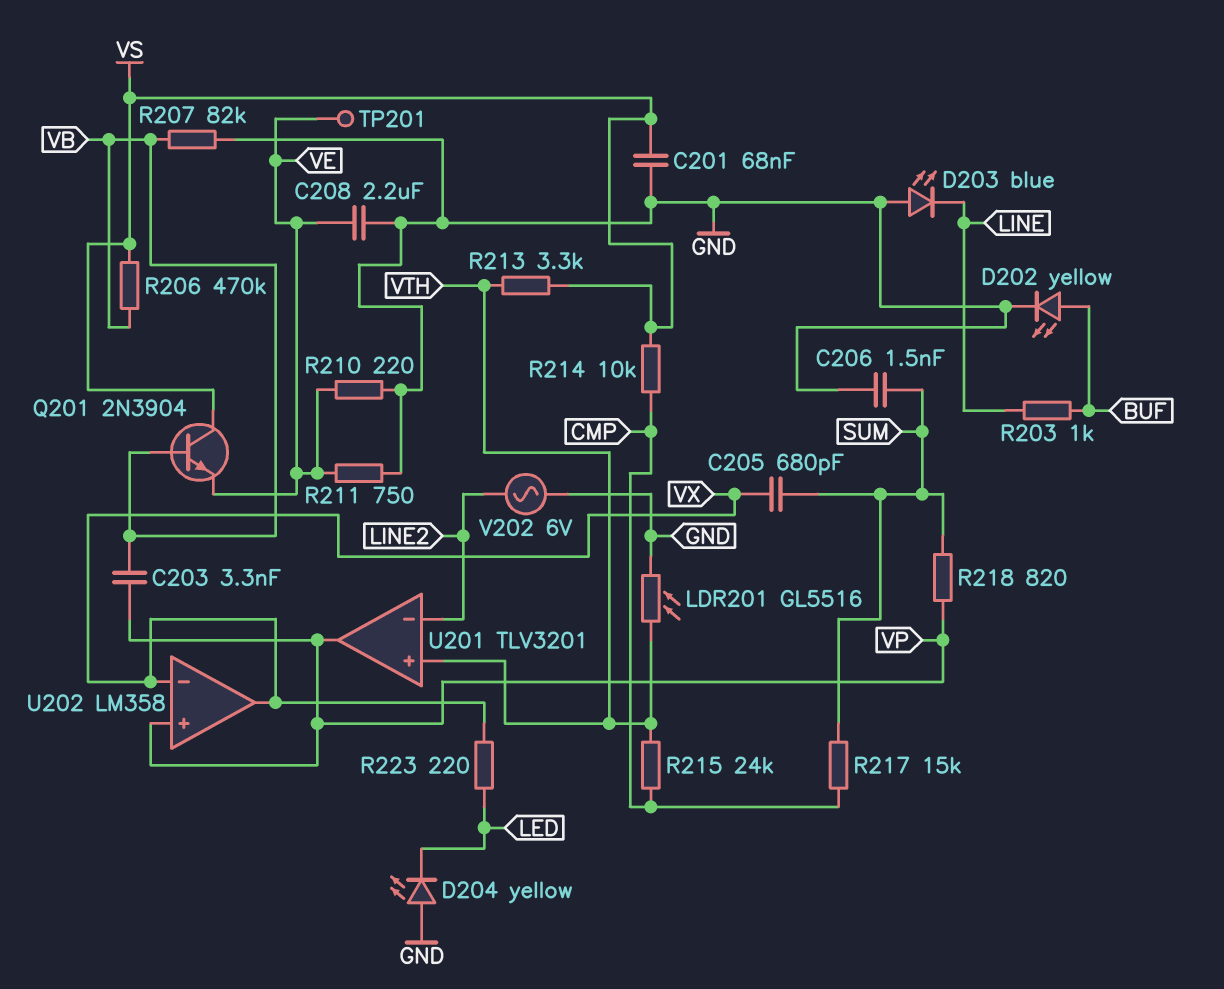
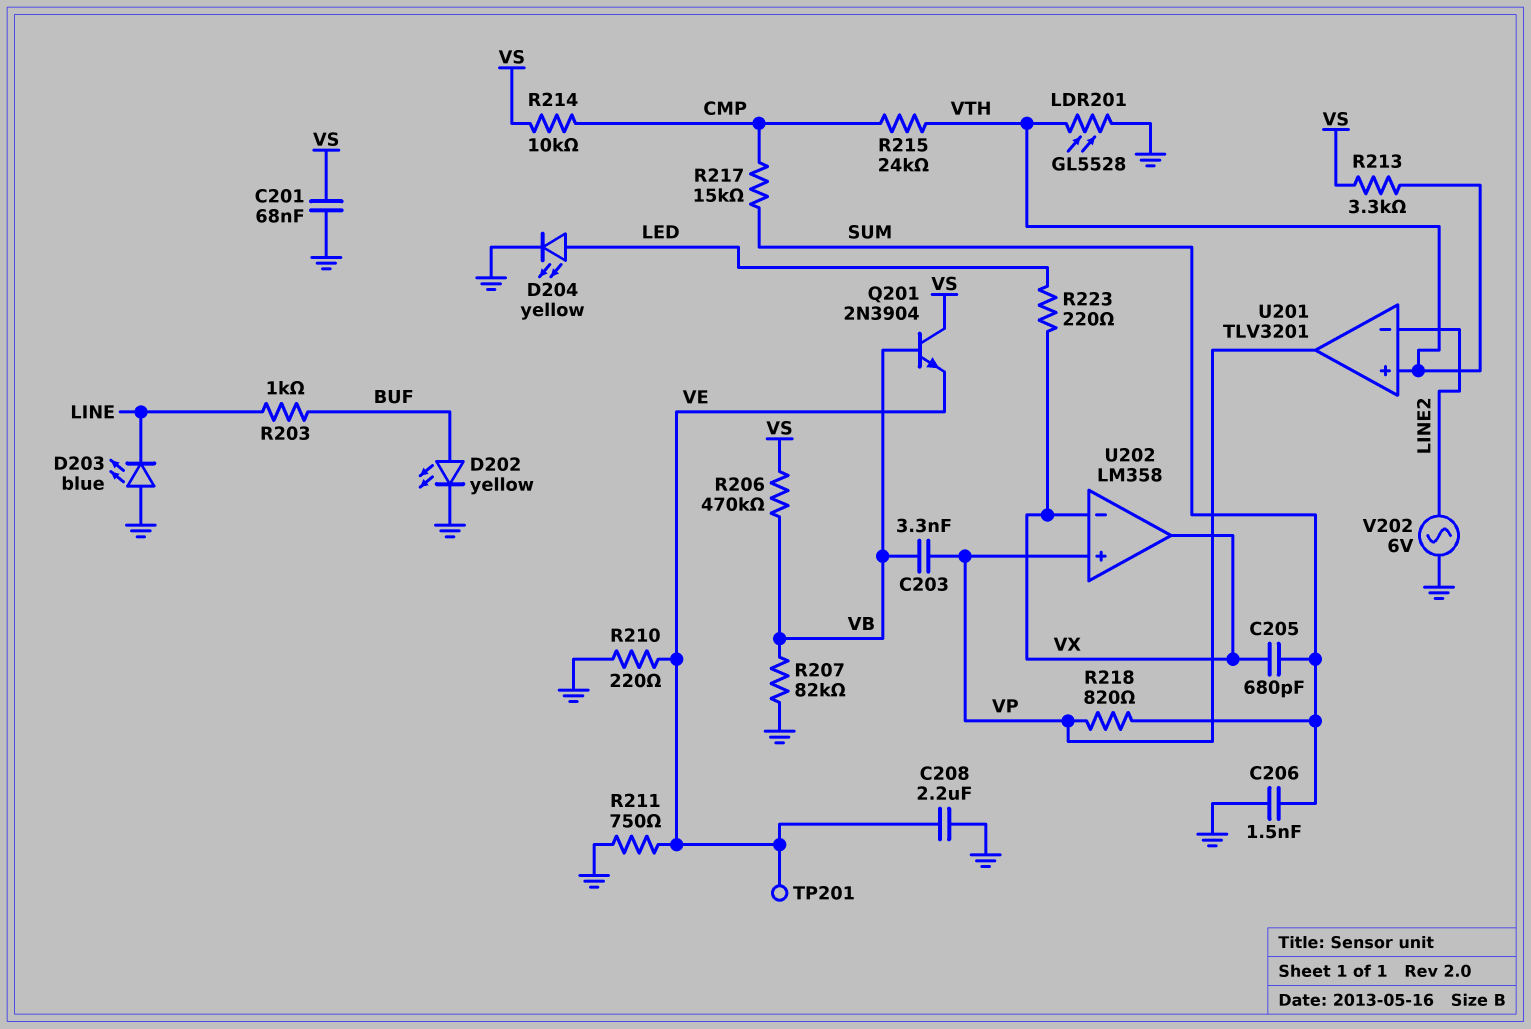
D204: LED yellow (A GND, K LED) -> LED yellow (A LED, K GND)
LDR201: GL5516 (GND, VTH) -> GL5528 (GND, VTH)

